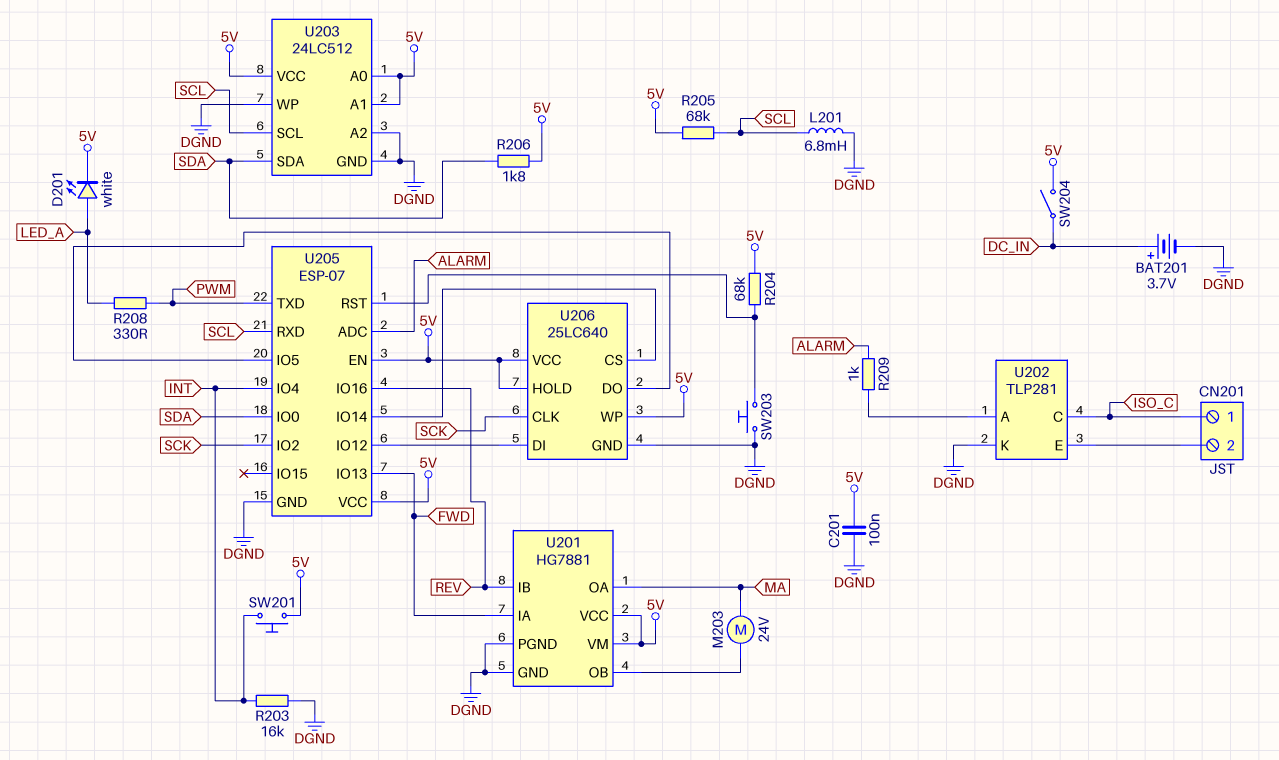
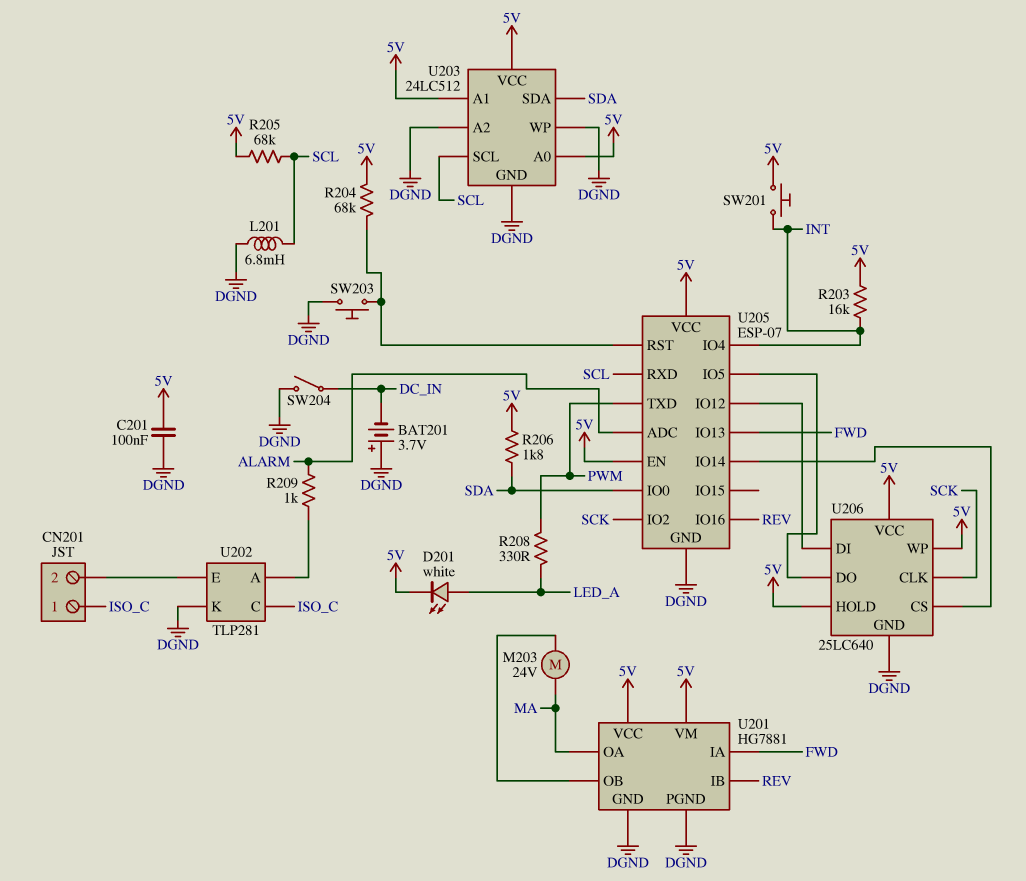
BAT201: 3.7V (plus DC_IN, minus DGND) -> 3.7V (plus DGND, minus DC_IN)
R203: 16k (DGND, INT) -> 16k (5V, INT)
SW204: switch (5V, DC_IN) -> switch (DC_IN, DGND)

